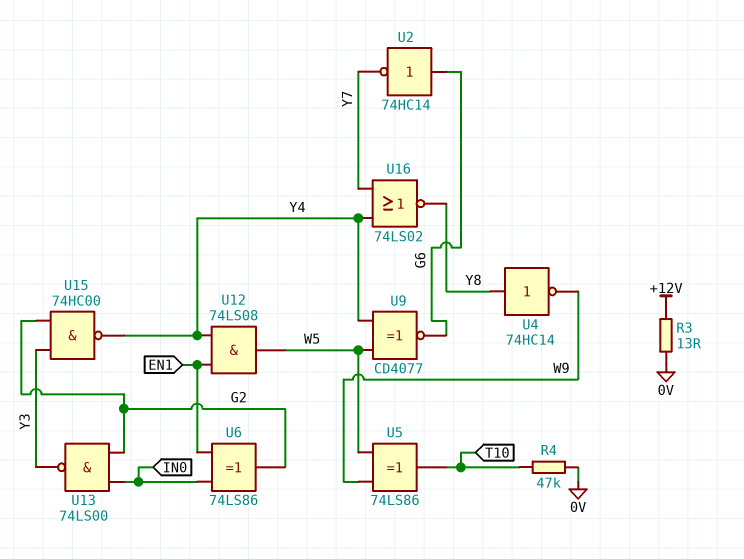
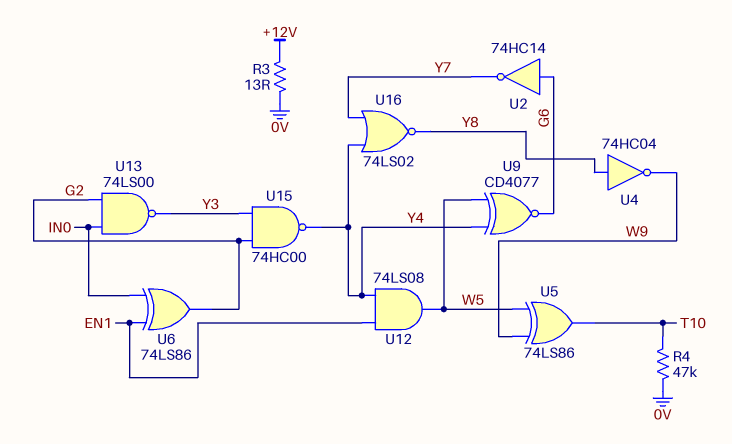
U4: NOT 74HC14 (in Y8, out W9) -> NOT 74HC04 (in Y8, out W9)

